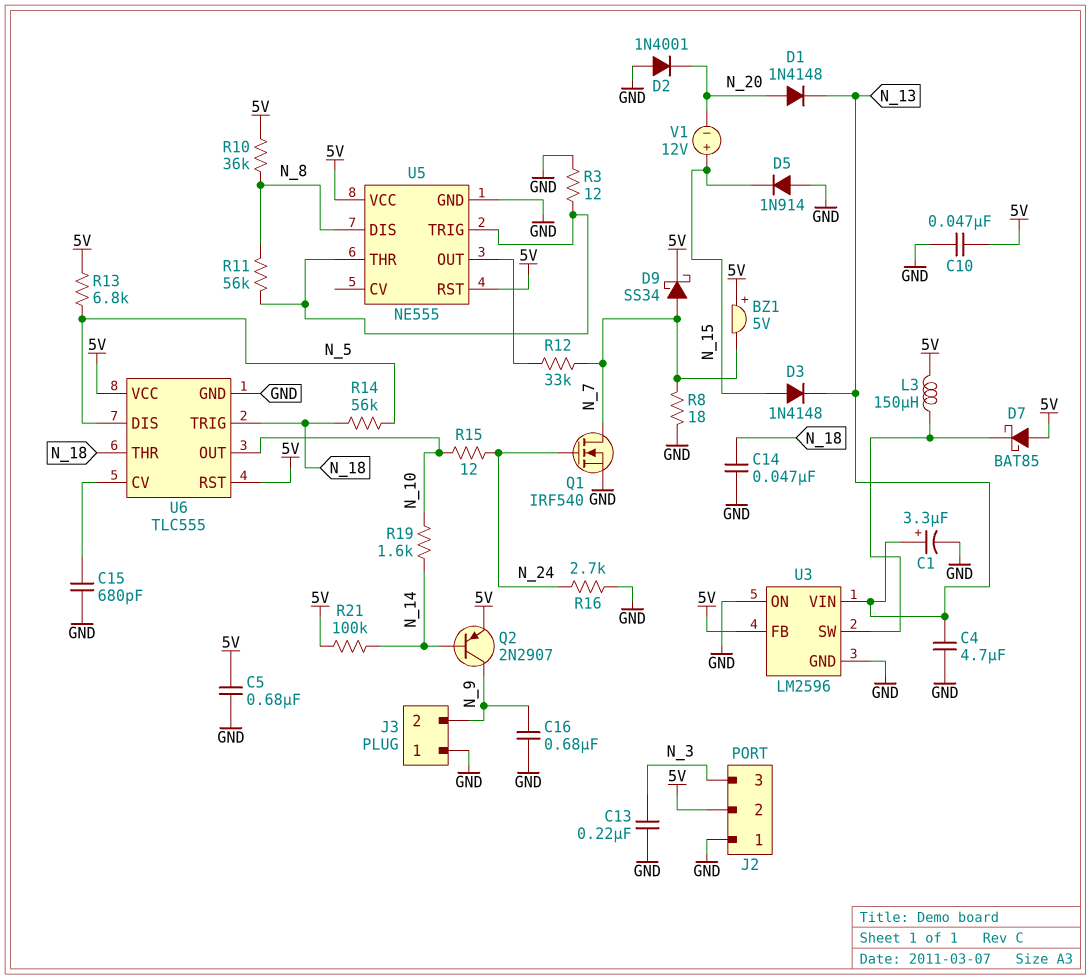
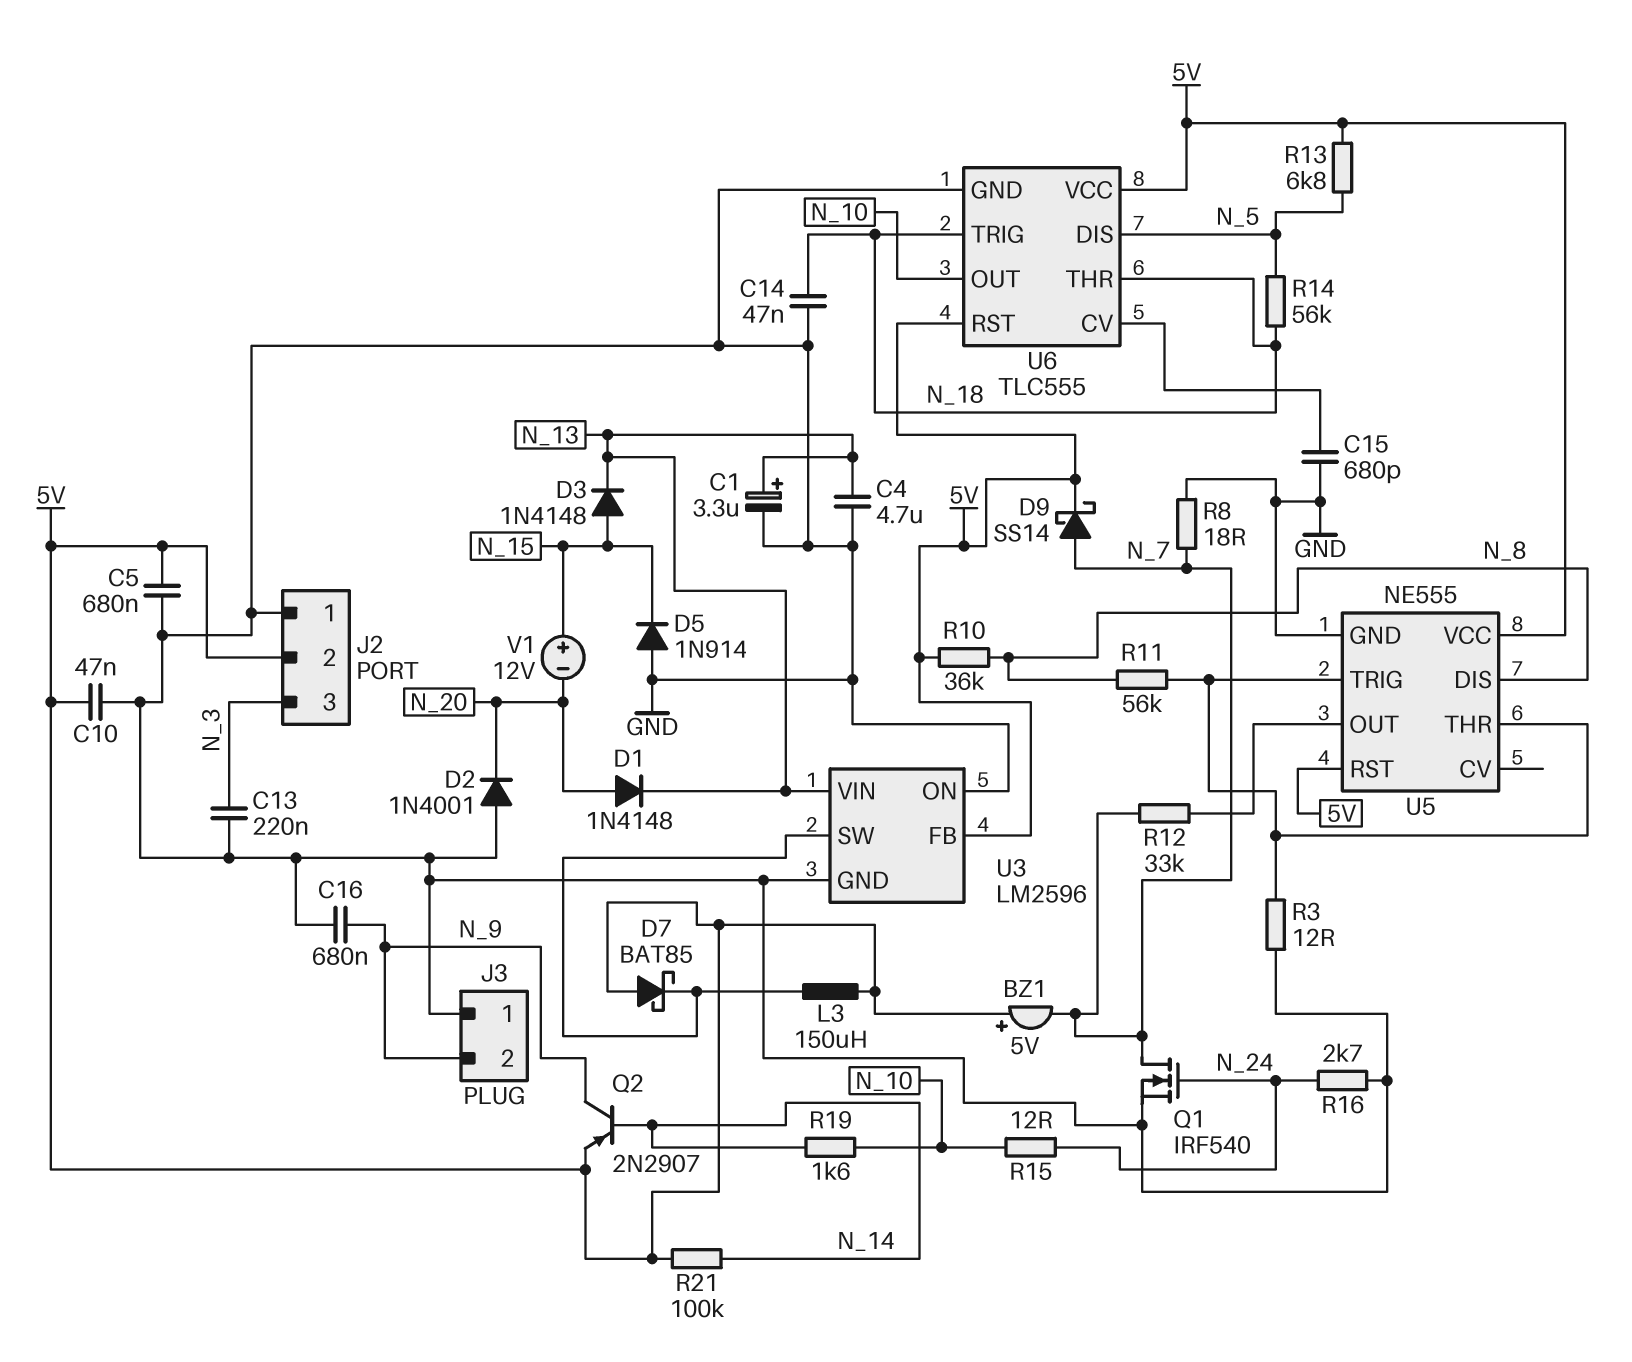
D9: schottky SS34 (A N_7, K 5V) -> schottky SS14 (A N_7, K 5V)

